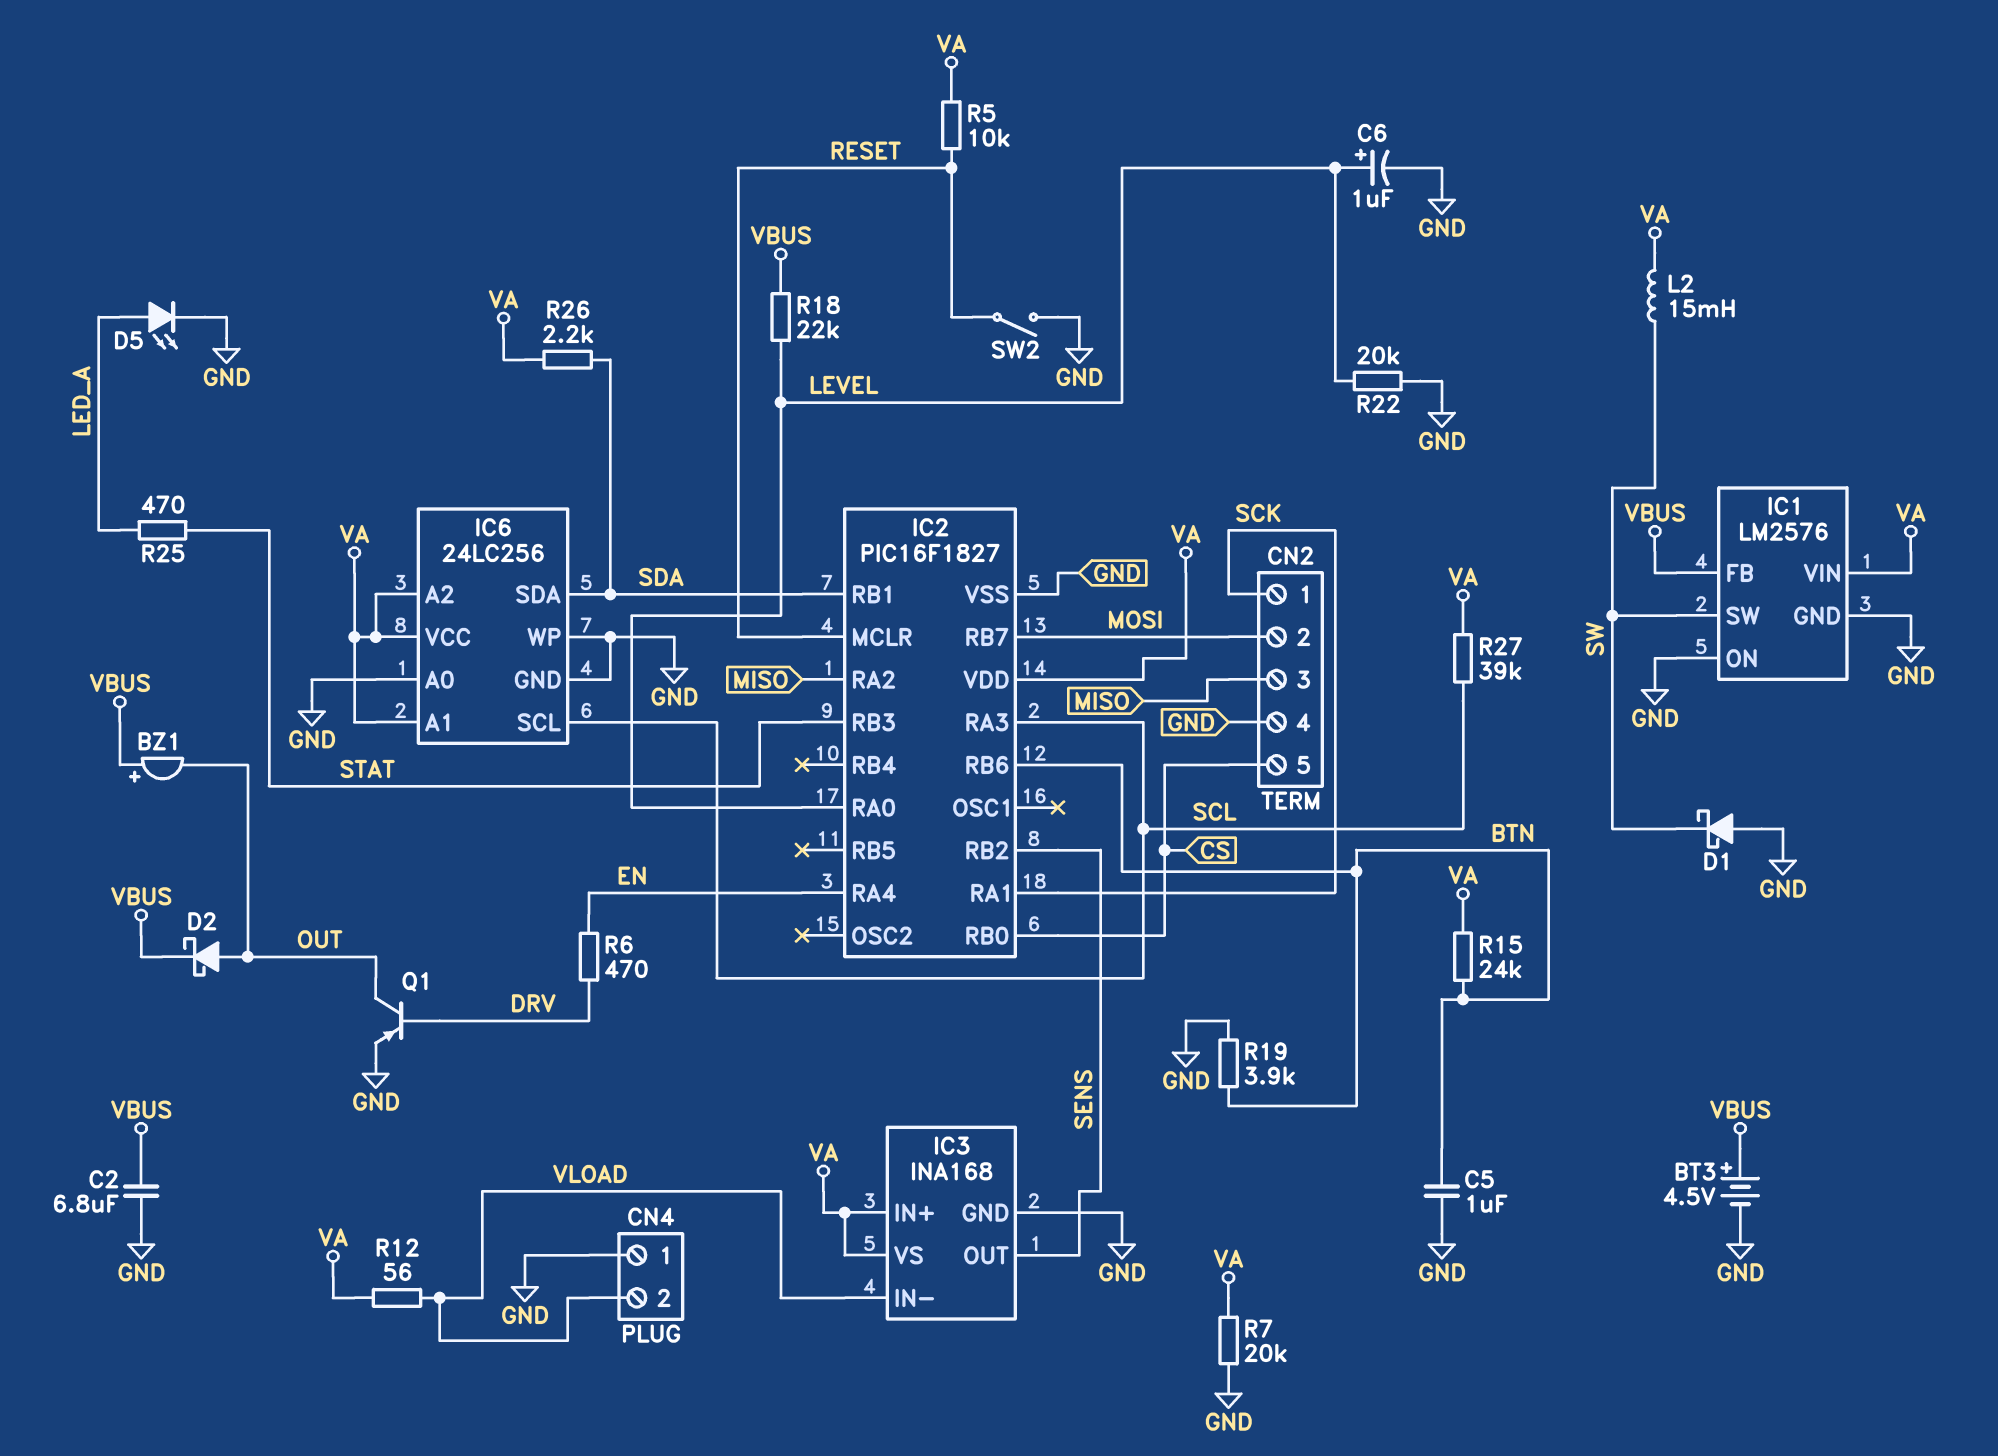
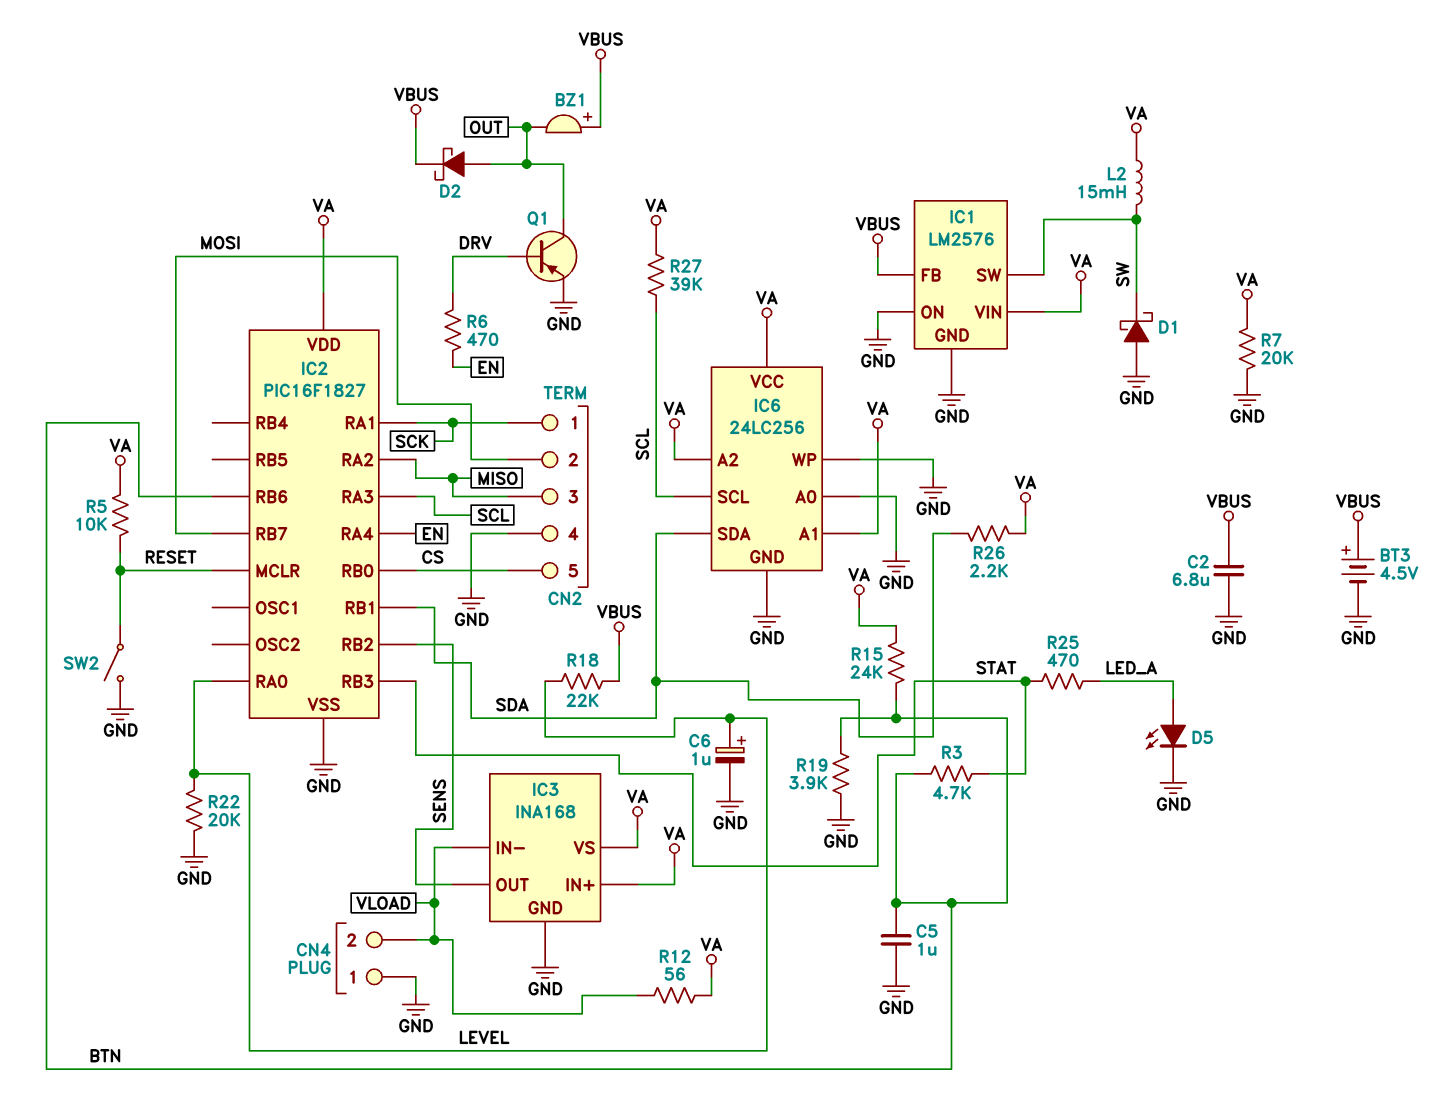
R3: none -> 4.7k (BTN, STAT)

